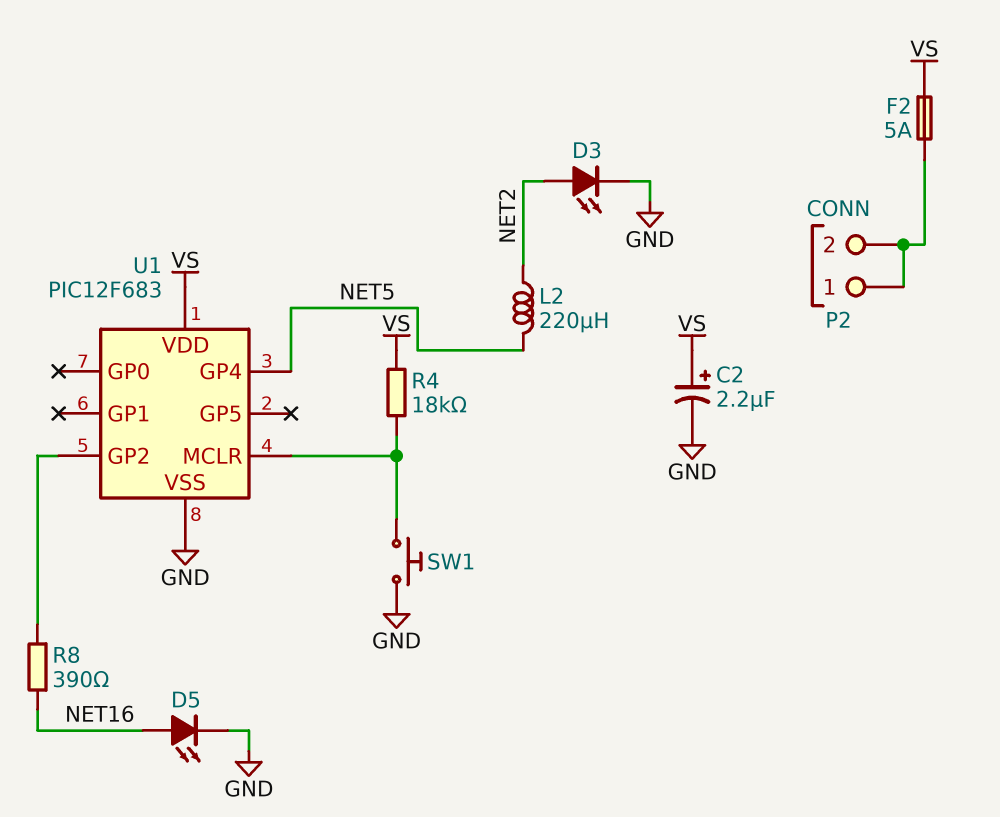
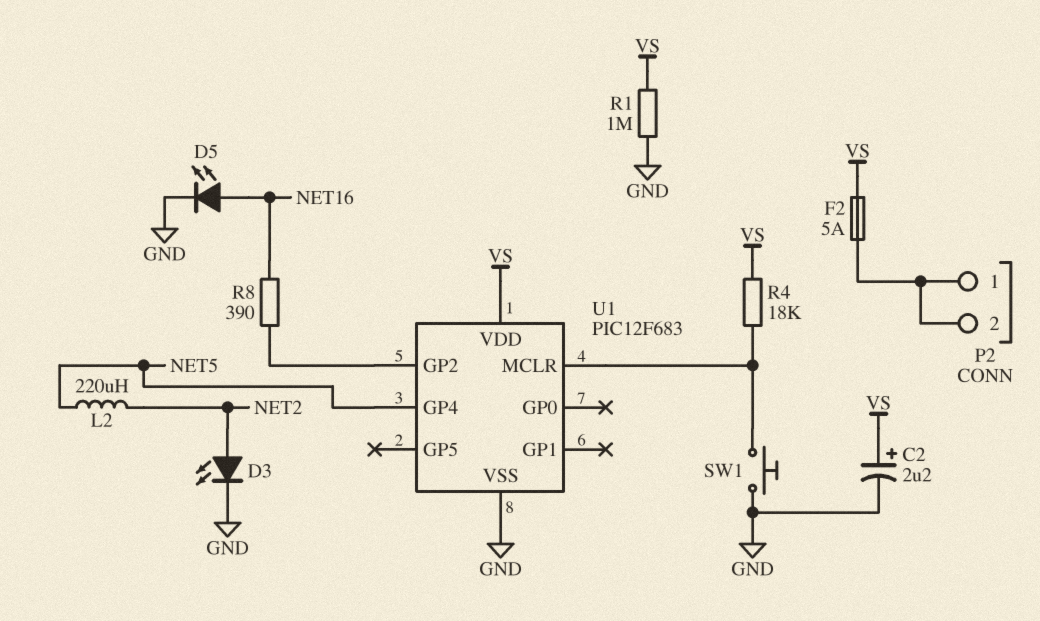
R1: none -> 1M (GND, VS)

